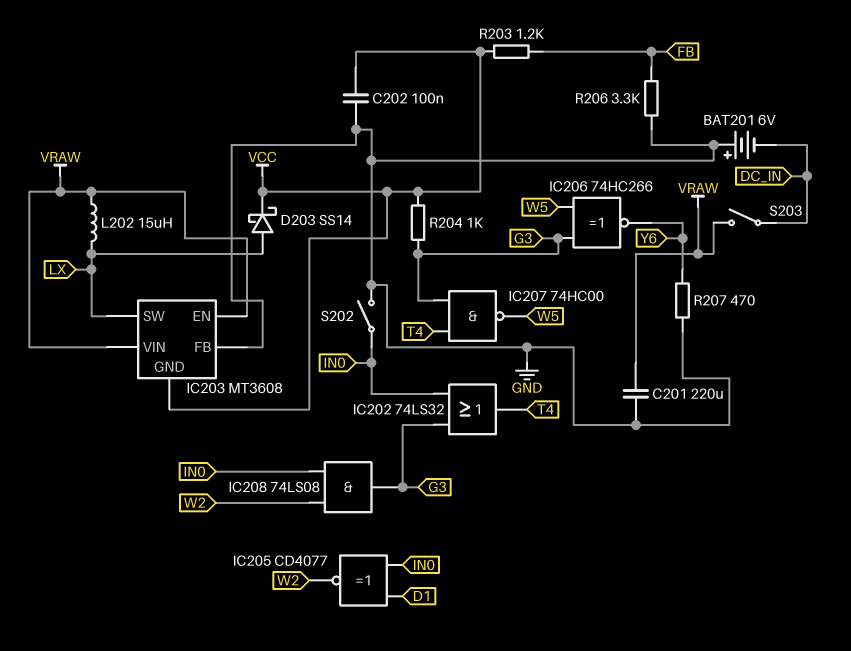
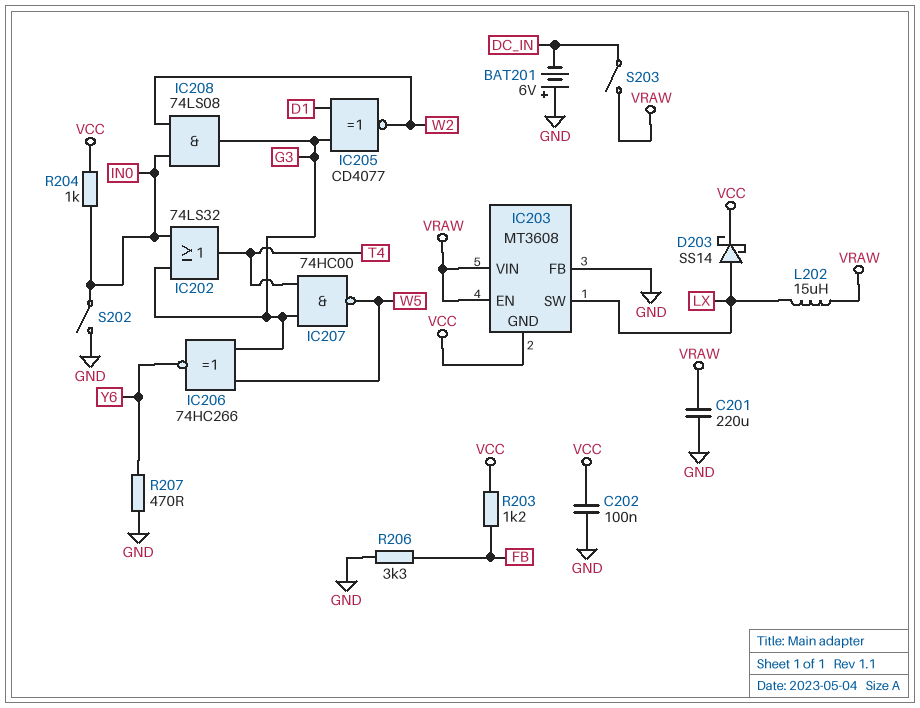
IC205: XNOR CD4077 (in D1, in IN0, out W2) -> XNOR CD4077 (in D1, in G3, out W2)
R204: 1k (G3, VCC) -> 1k (IN0, VCC)

